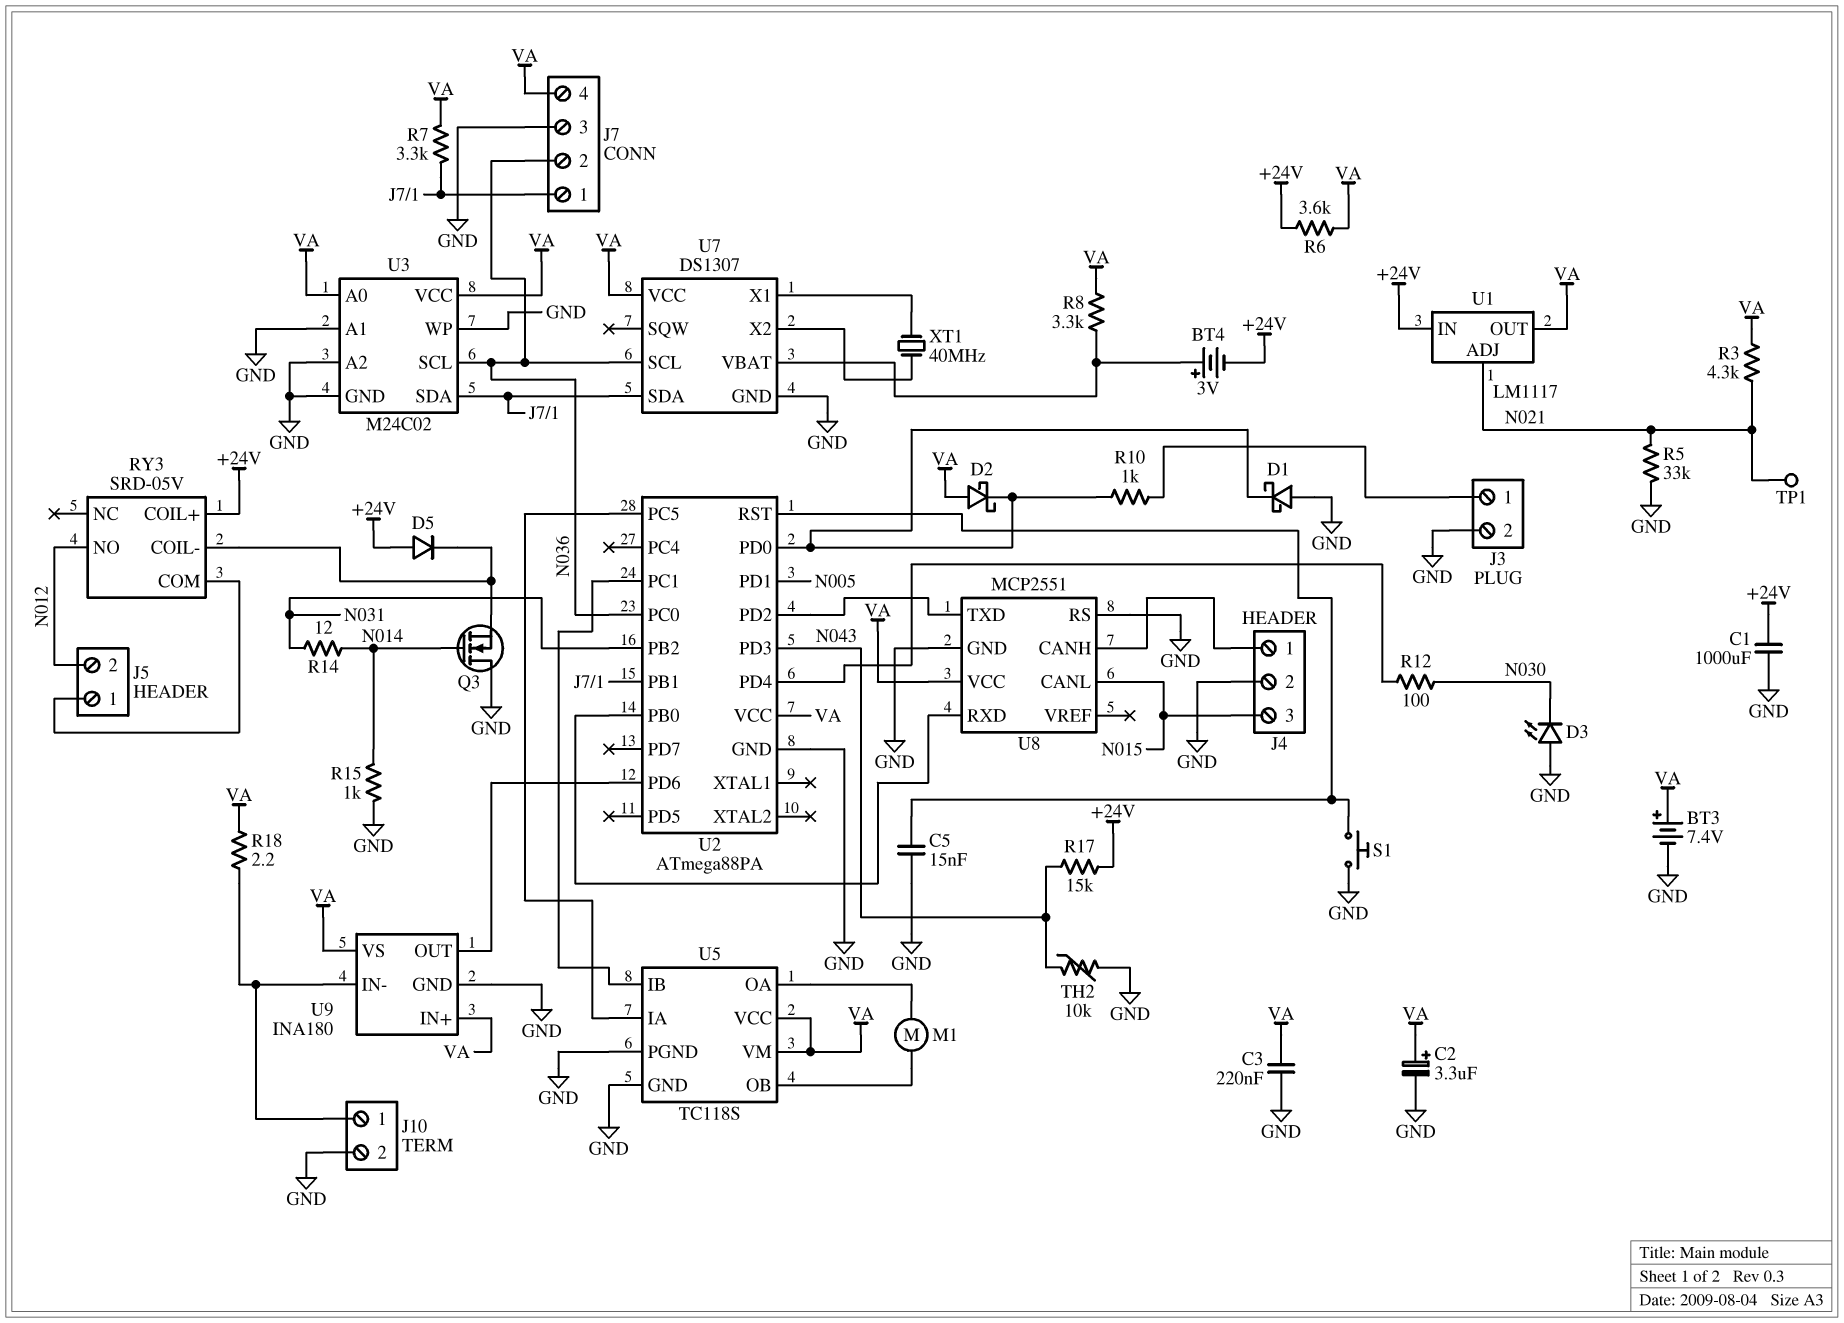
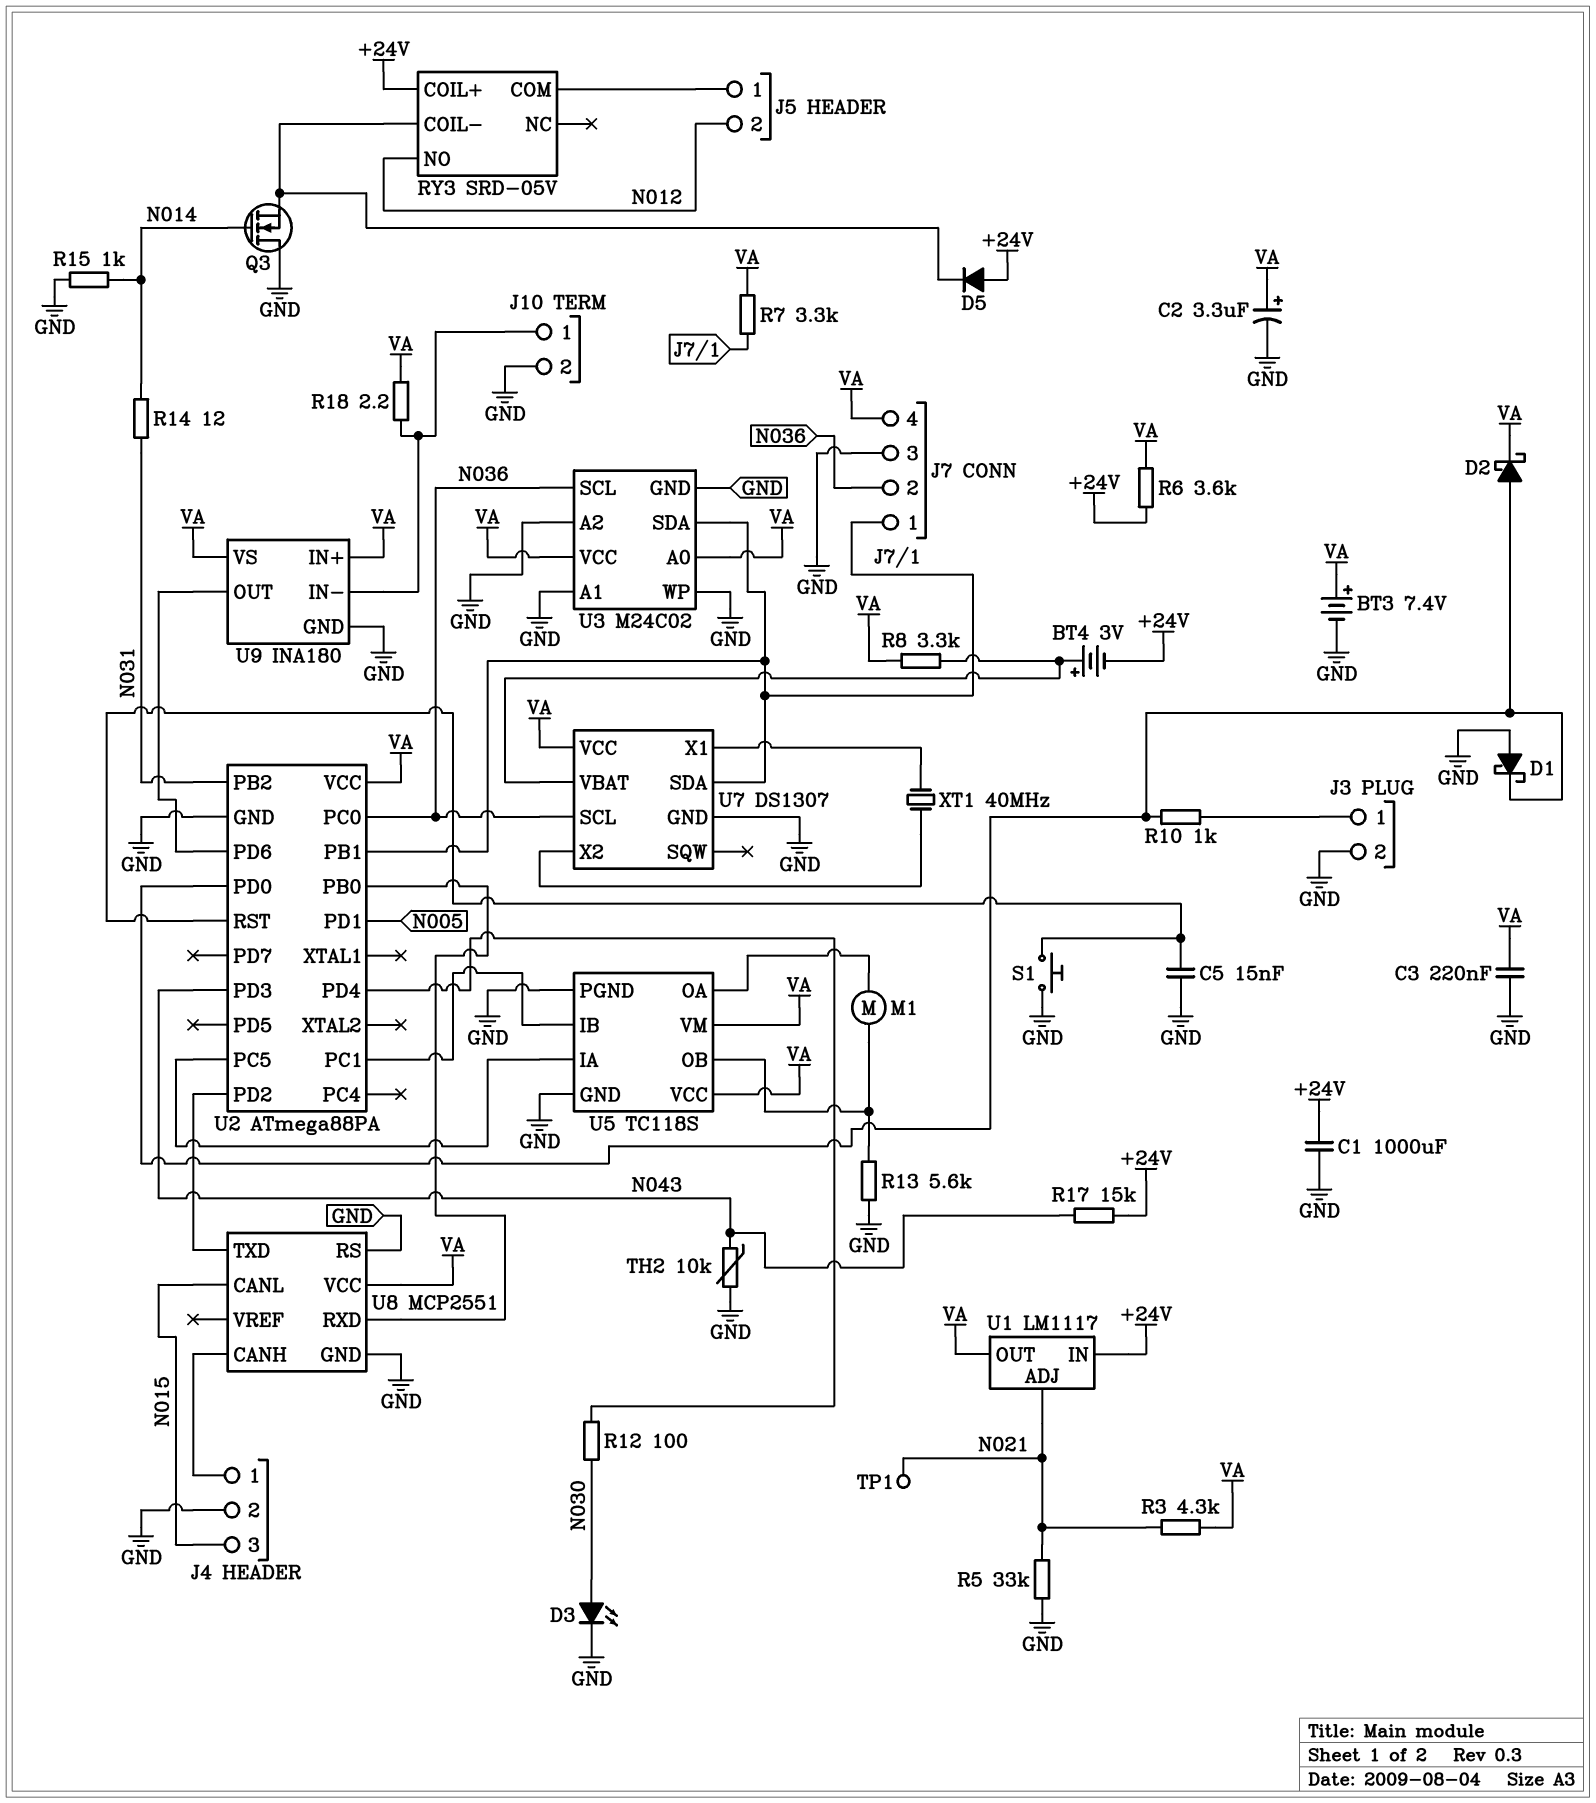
D2: schottky (A VA, K U2/PD0) -> schottky (A U2/PD0, K VA)
D3: LED (A GND, K N030) -> LED (A N030, K GND)
R13: none -> 5.6k (GND, U5/OB)

